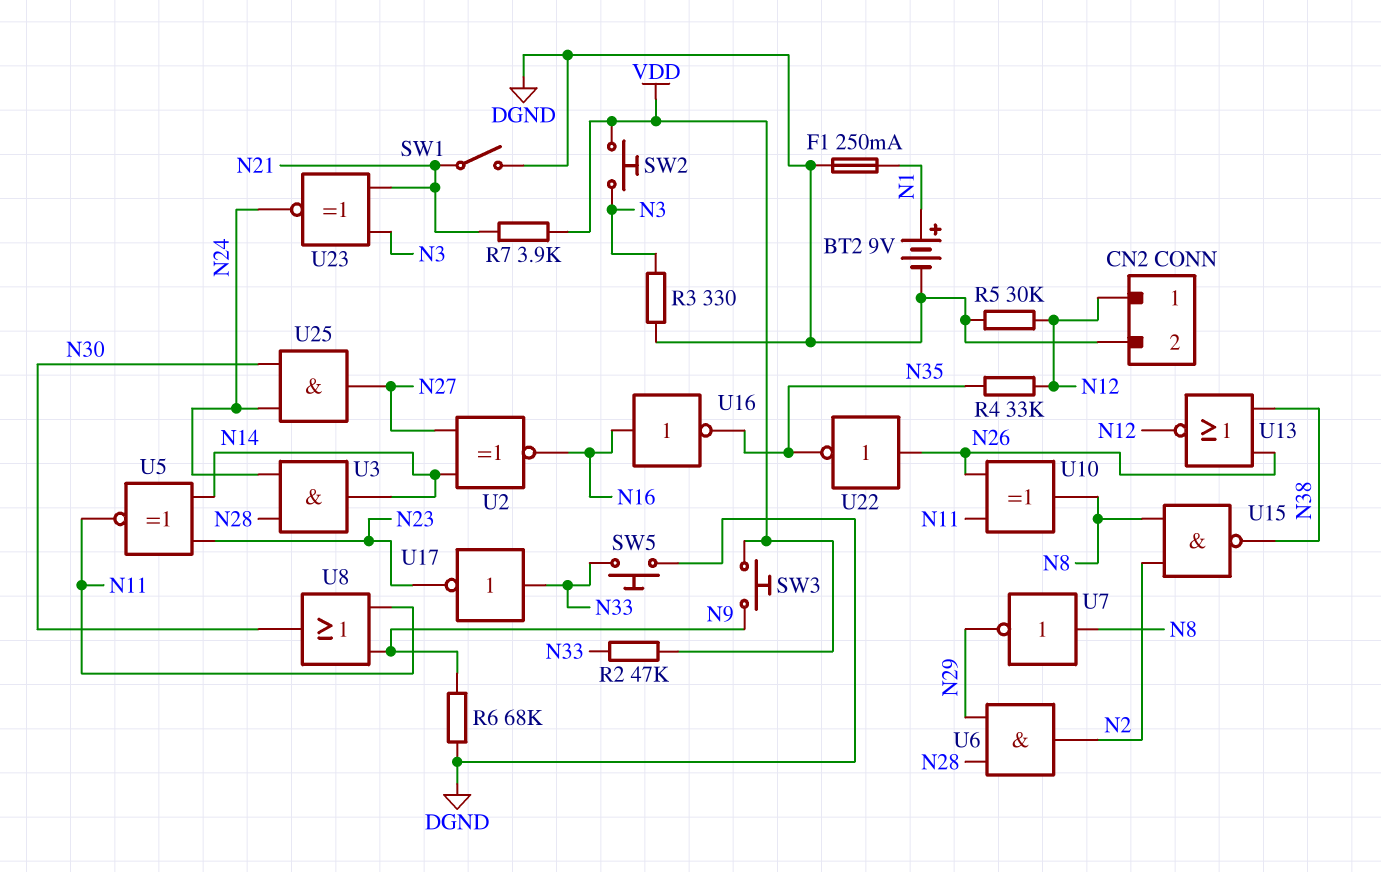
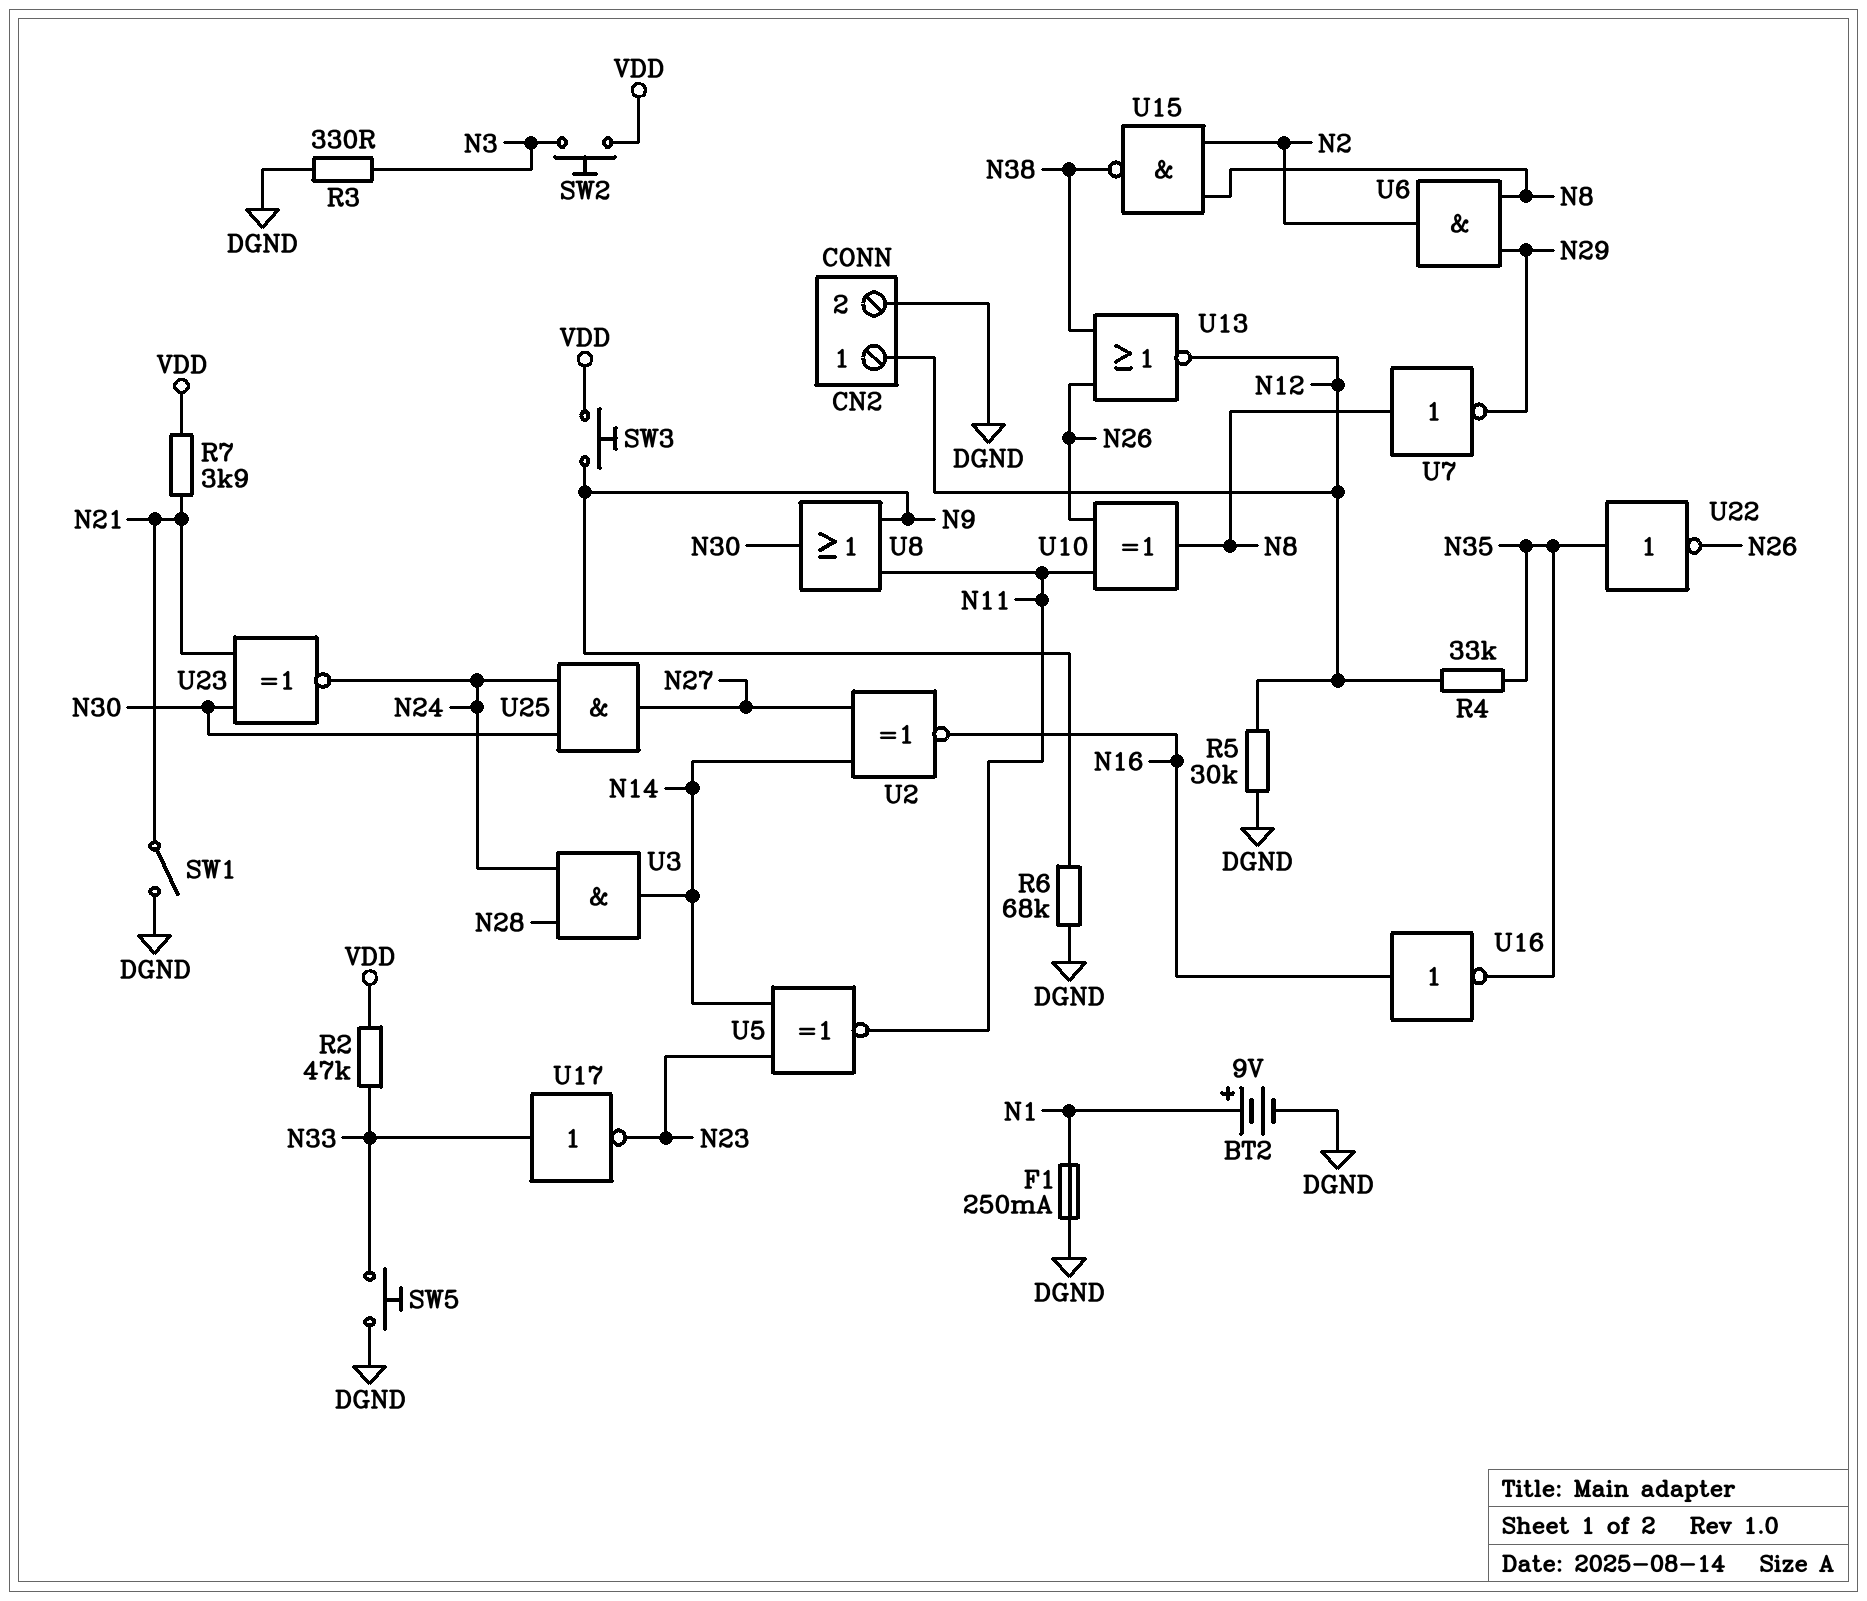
U6: AND (in N28, in N29, out N2) -> AND (in N8, in N29, out N2)
U22: NOT (in N26, out N35) -> NOT (in N35, out N26)
U23: XNOR (in N3, in N21, out N24) -> XNOR (in N21, in N30, out N24)

